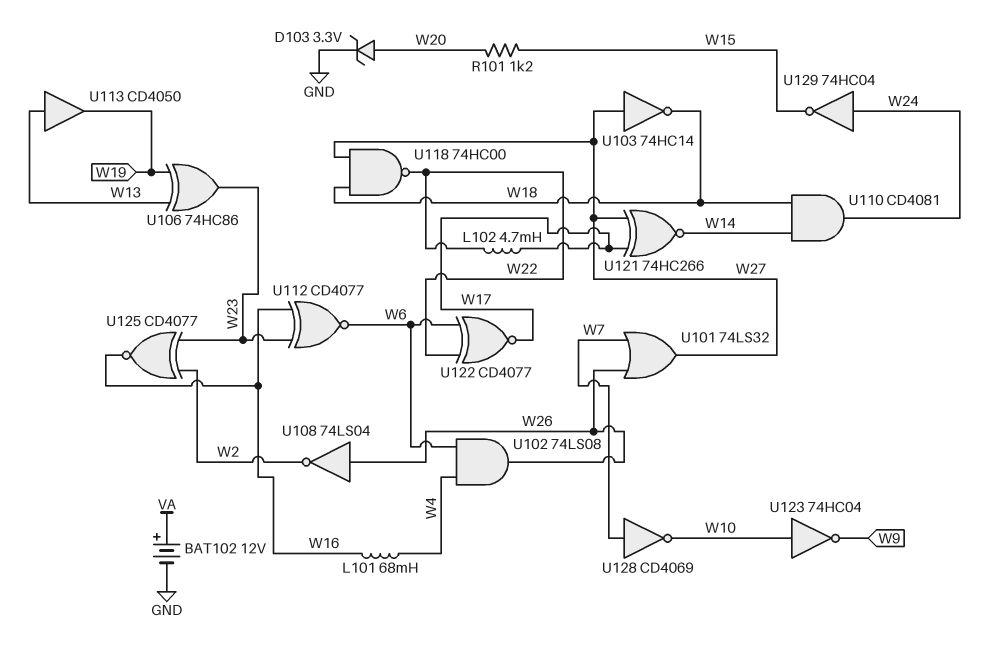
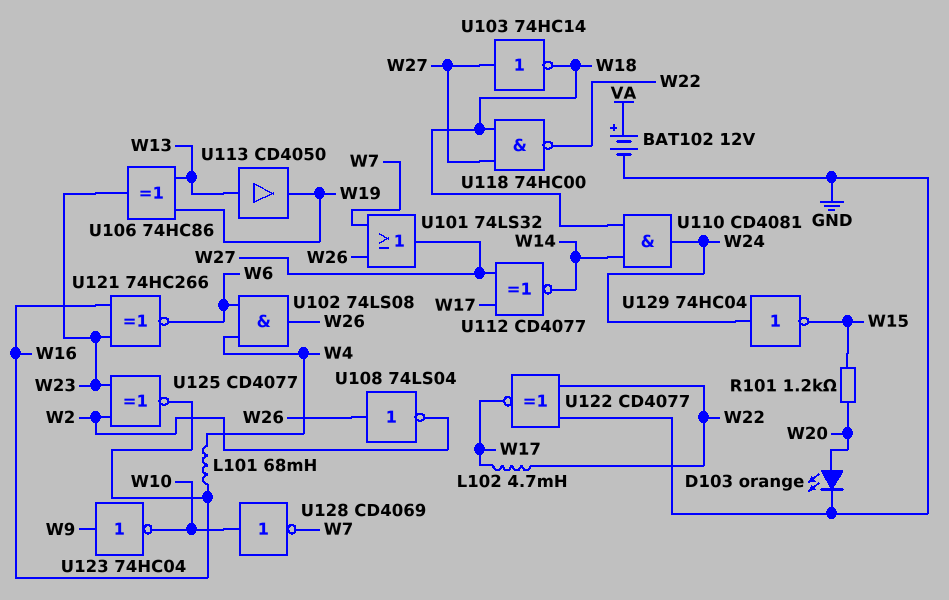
D103: zener 3.3V (A W20, K GND) -> LED orange (A W20, K GND)
U112: XNOR CD4077 (in W16, in W23, out W6) -> XNOR CD4077 (in W17, in W27, out W14)
U121: XNOR 74HC266 (in W17, in W27, out W14) -> XNOR 74HC266 (in W16, in W23, out W6)
U122: XNOR CD4077 (in W6, in W22, out W17) -> XNOR CD4077 (in GND, in W22, out W17)
U123: NOT 74HC04 (in W10, out W9) -> NOT 74HC04 (in W9, out W10)
U128: NOT CD4069 (in W7, out W10) -> NOT CD4069 (in W10, out W7)

